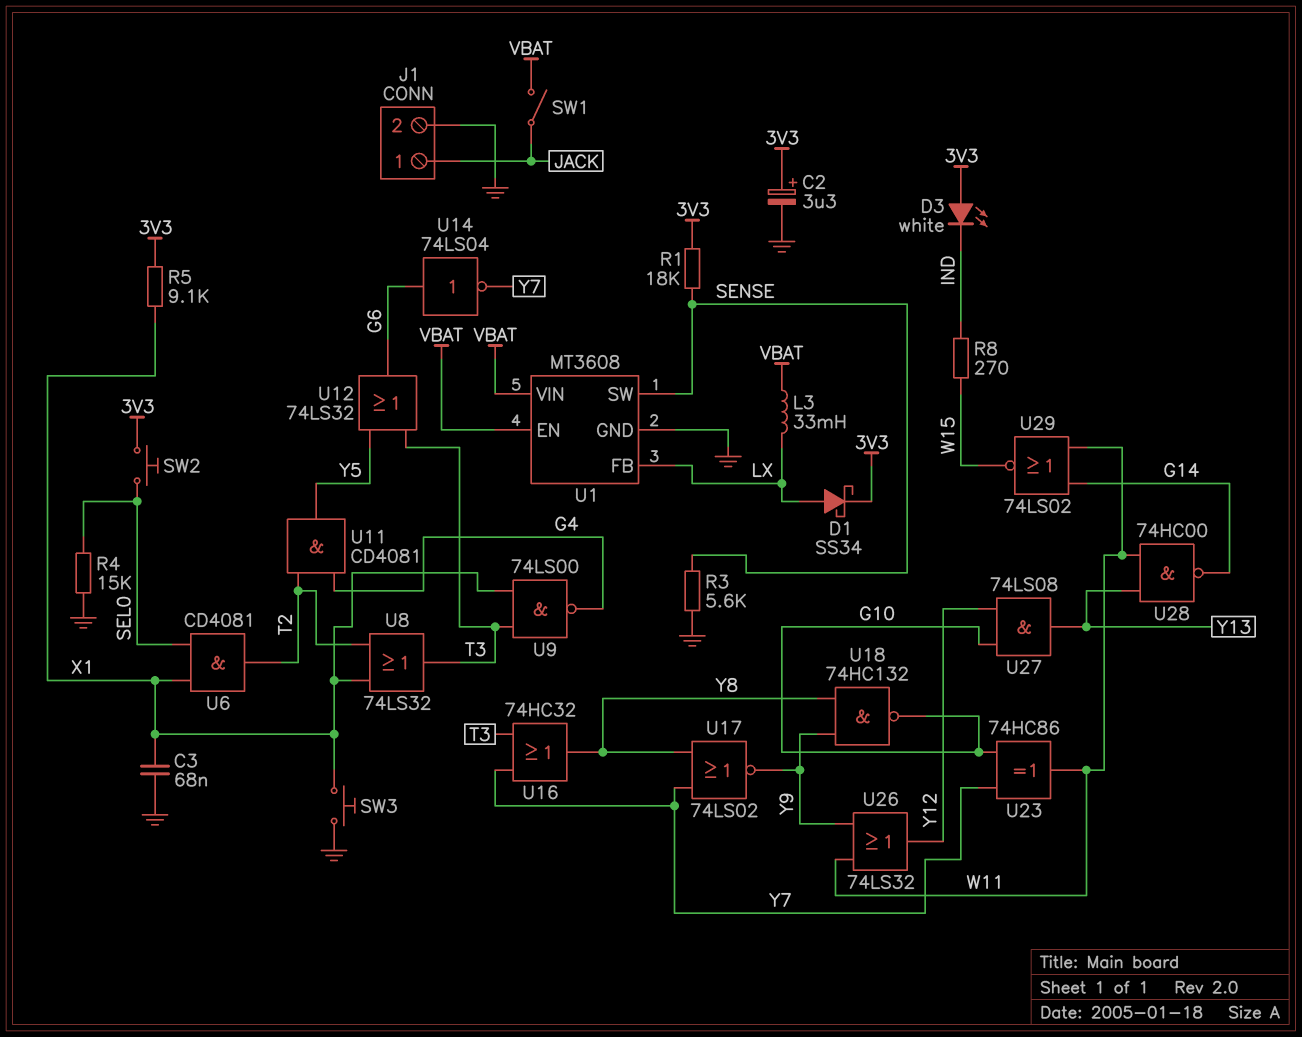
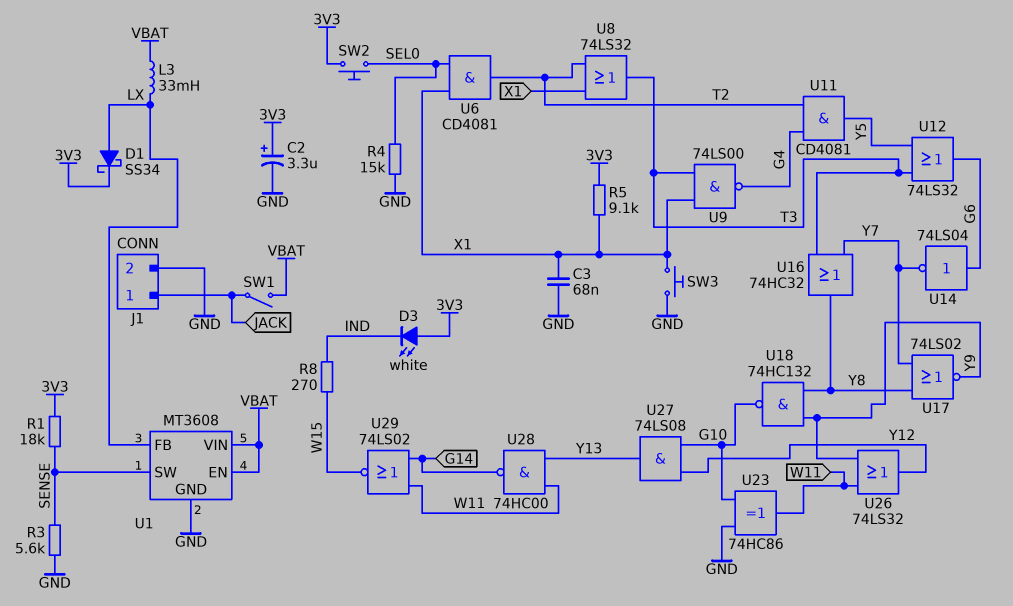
U23: XOR 74HC86 (in G10, in Y7, out W11) -> XOR 74HC86 (in G10, in GND, out W11)

